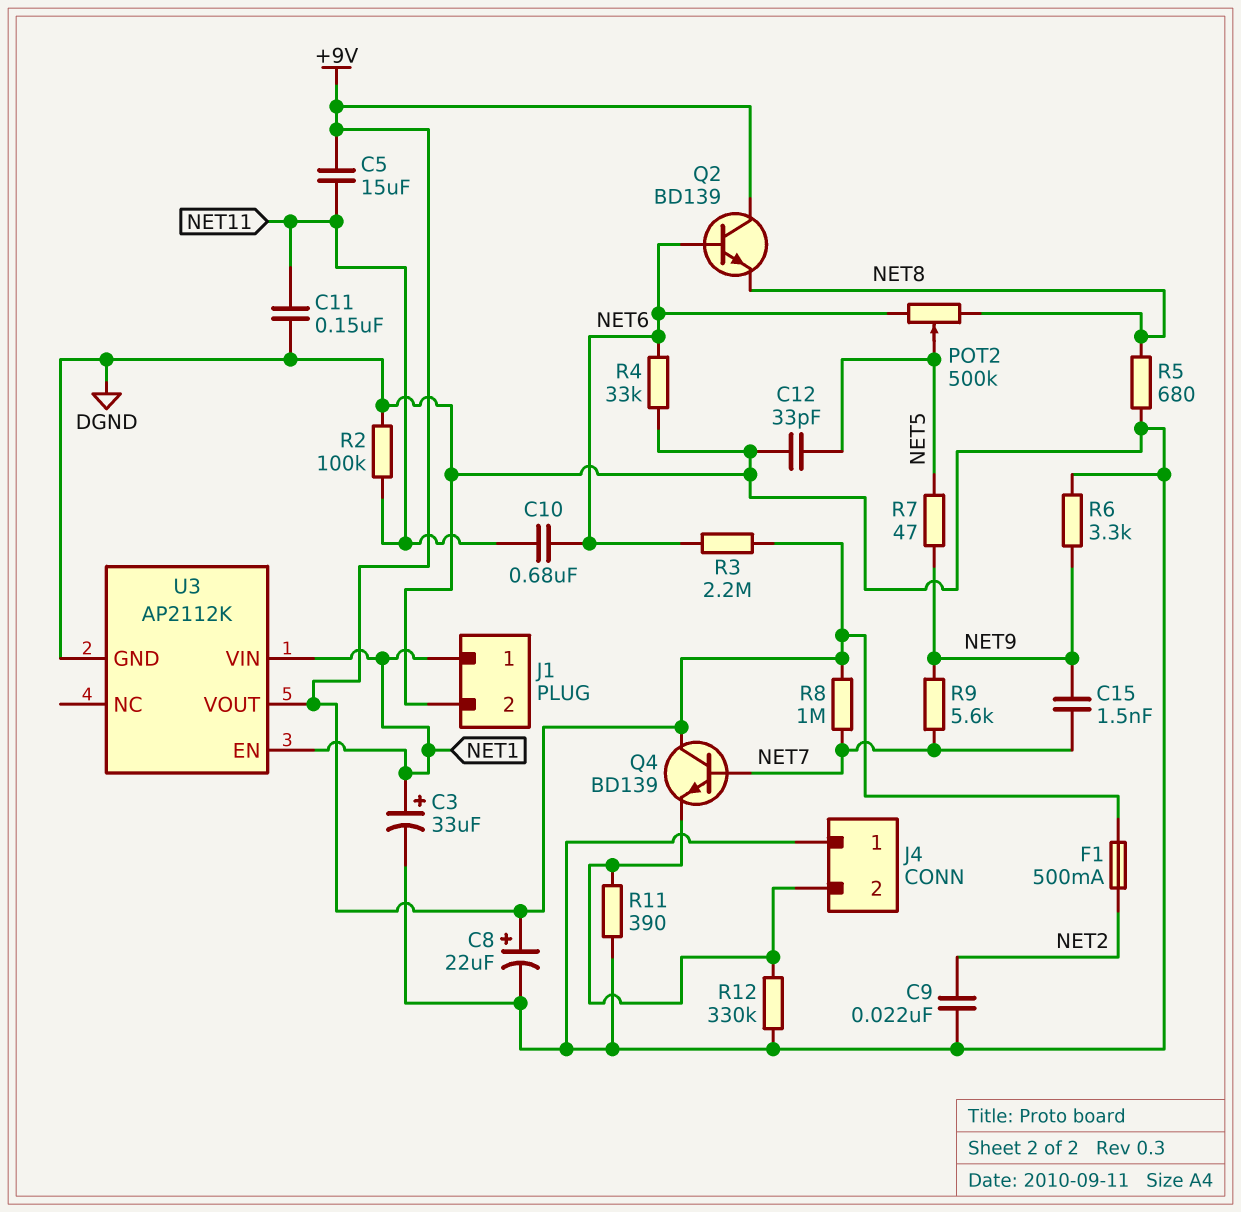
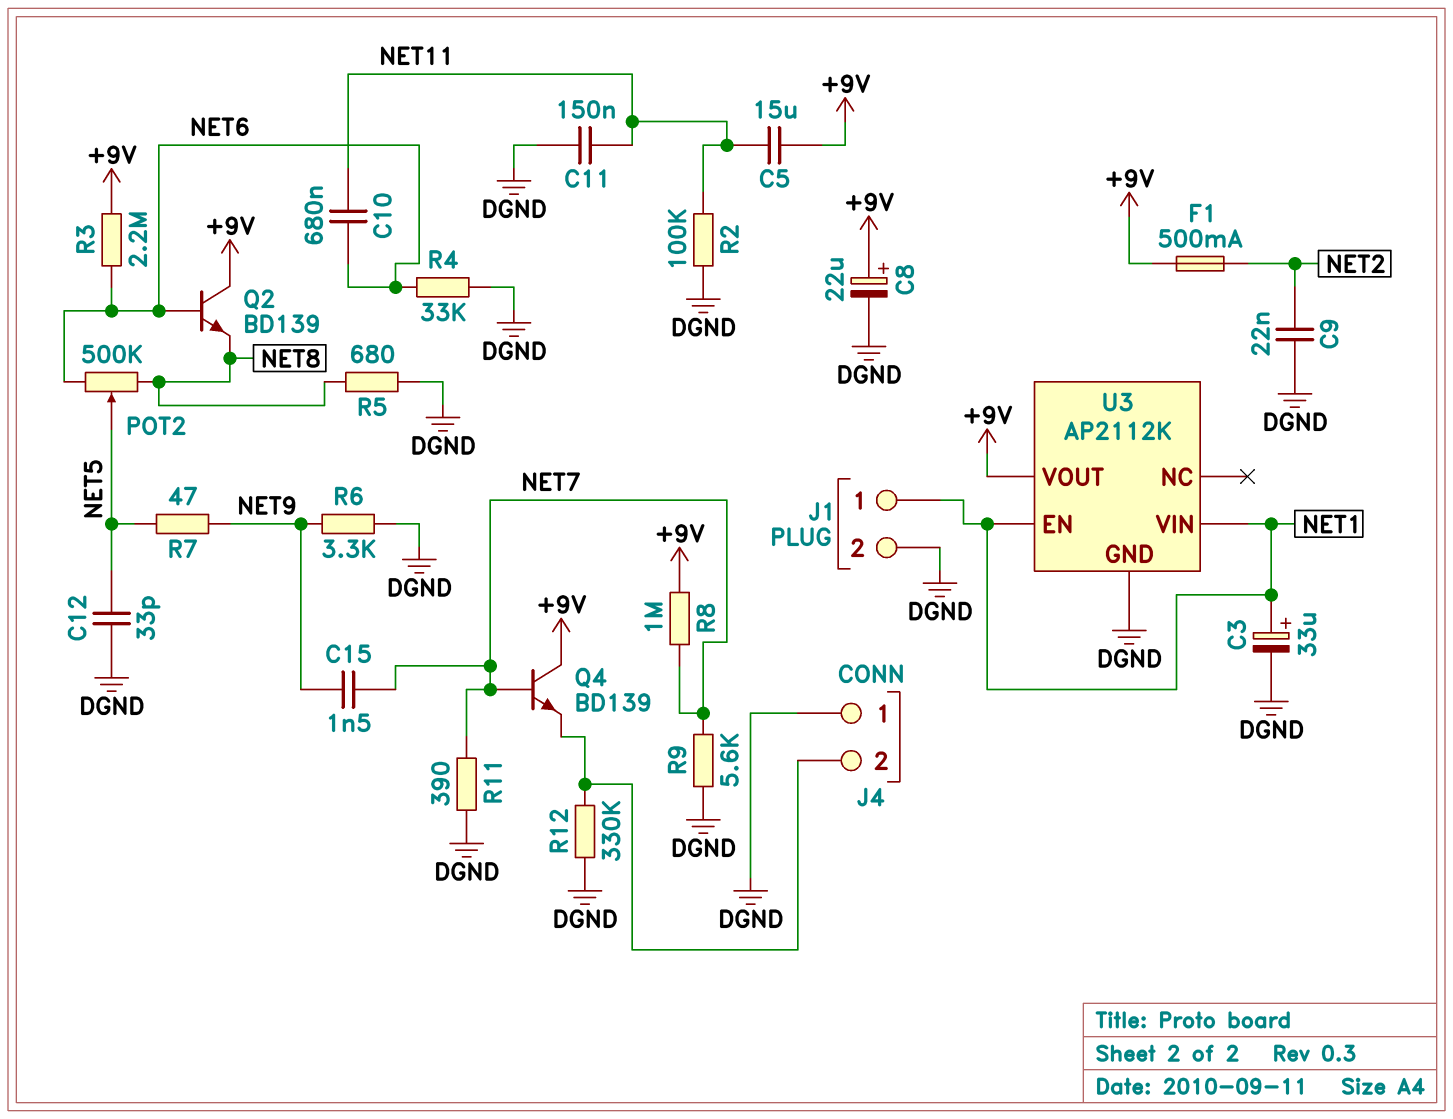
R9: 5.6k (NET7, NET9) -> 5.6k (DGND, NET7)
R11: 390 (DGND, J4/2) -> 390 (DGND, NET7)

